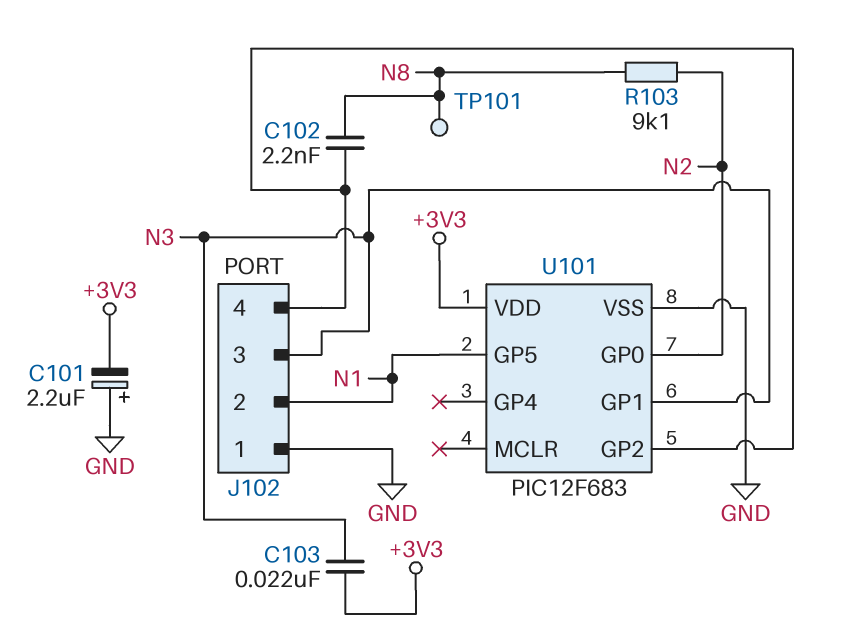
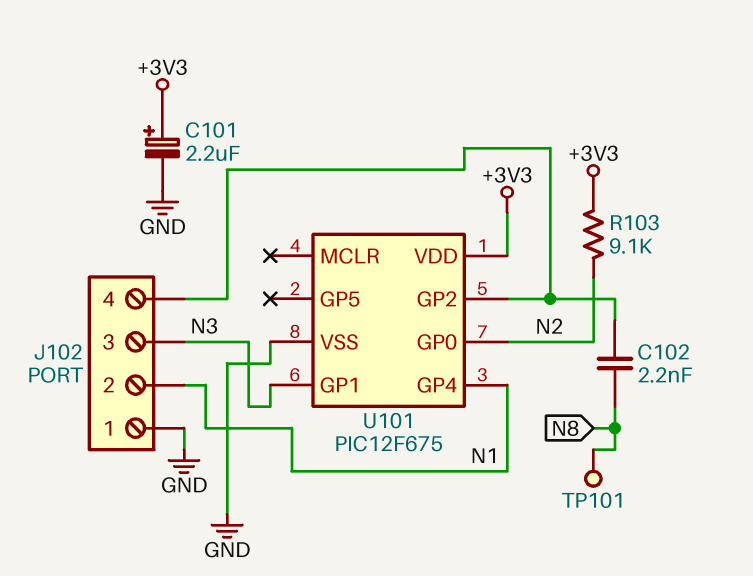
C101: 2.2uF (plus GND, minus +3V3) -> 2.2uF (plus +3V3, minus GND)
C103: 22nF (+3V3, N3) -> none
R103: 9.1k (N2, N8) -> 9.1k (+3V3, N2)
U101: PIC12F683 -> PIC12F675
U101 pin GP4: none -> N1
U101 pin GP5: N1 -> none

